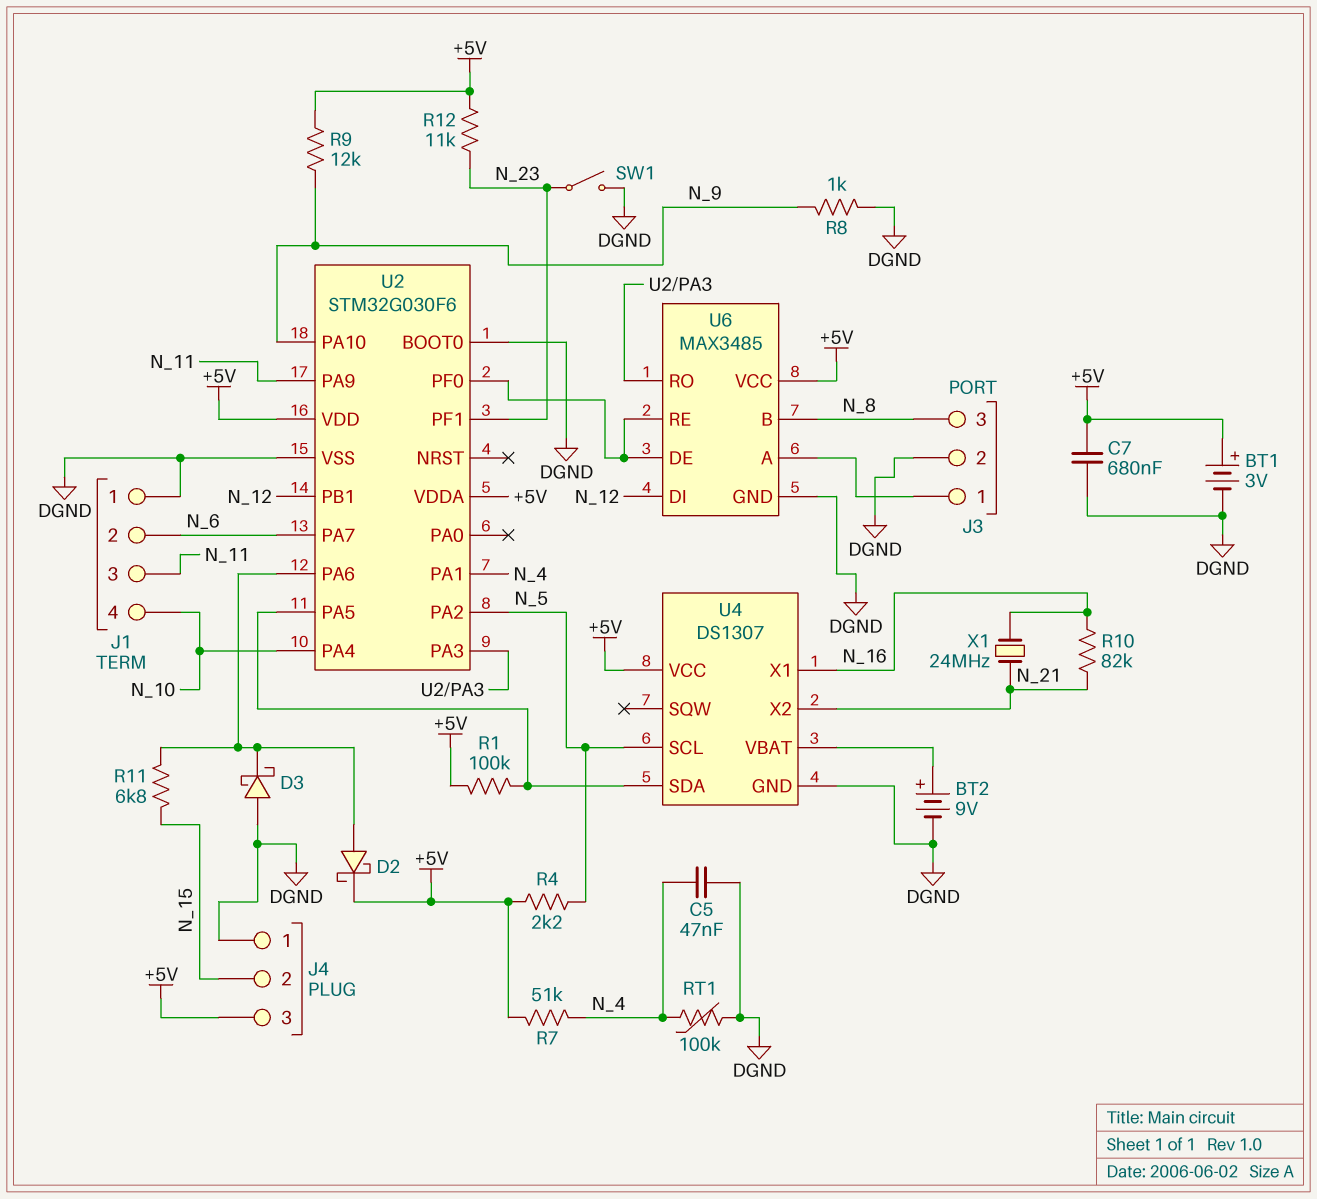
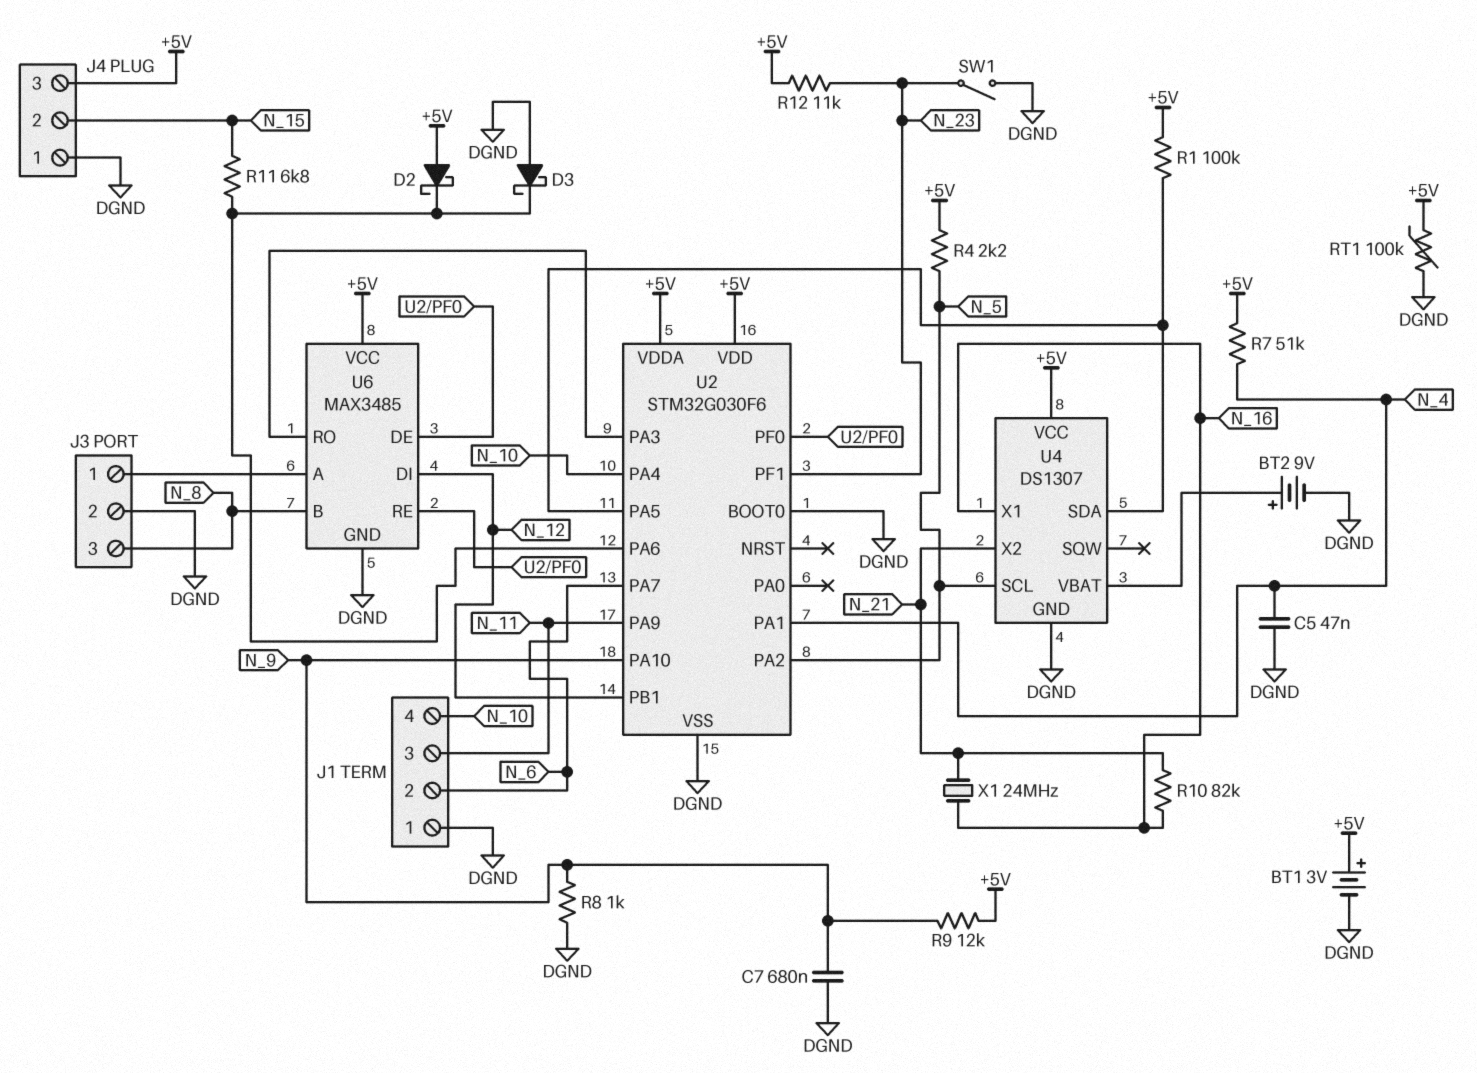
C7: 680nF (+5V, DGND) -> 680nF (DGND, N_9)
D2: schottky (A U2/PA6, K +5V) -> schottky (A +5V, K U2/PA6)
RT1: 100k (DGND, N_4) -> 100k (+5V, DGND)

